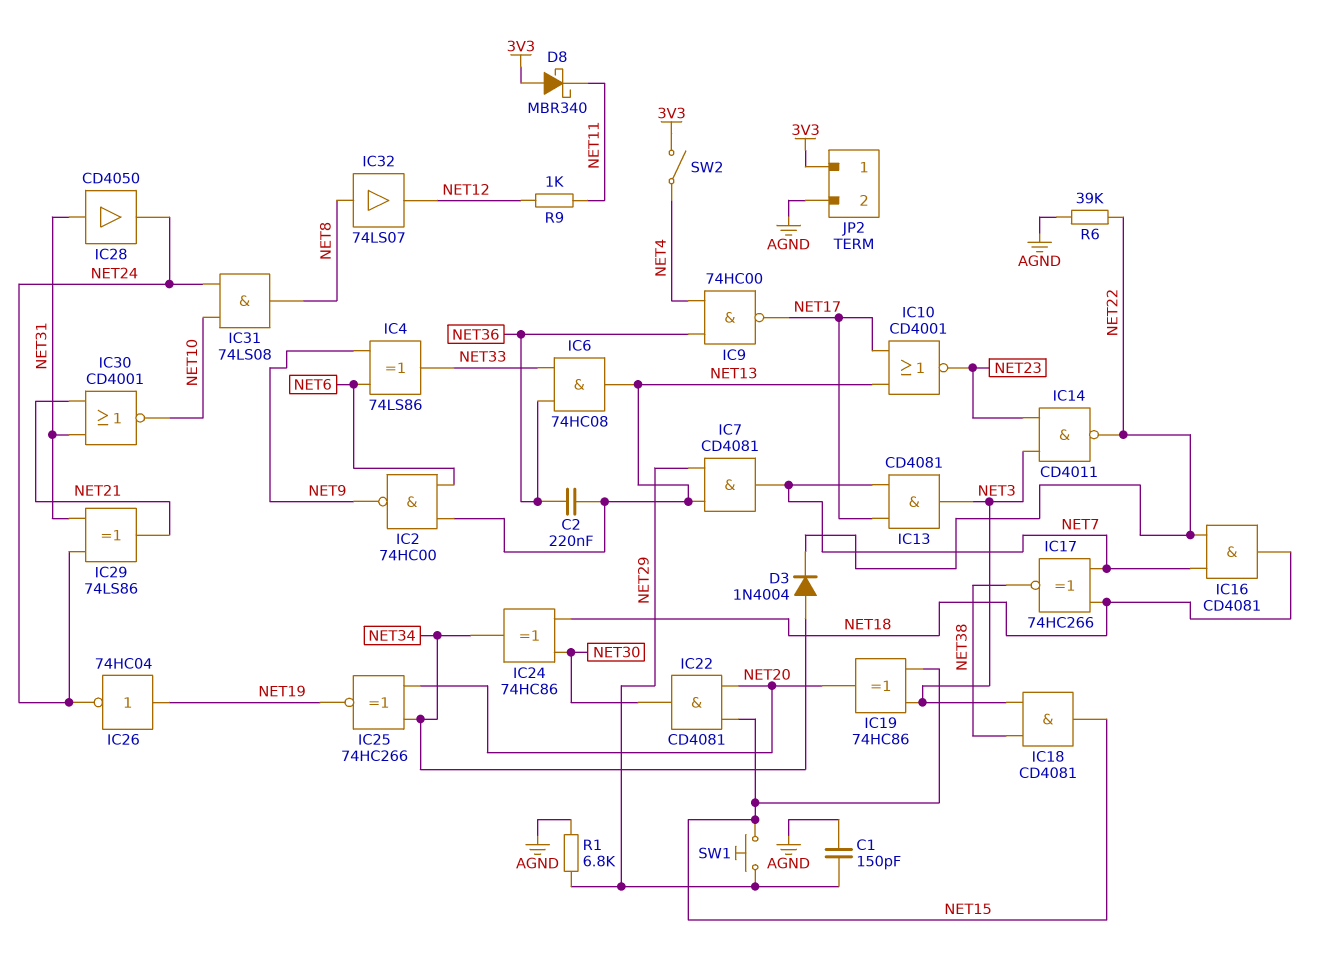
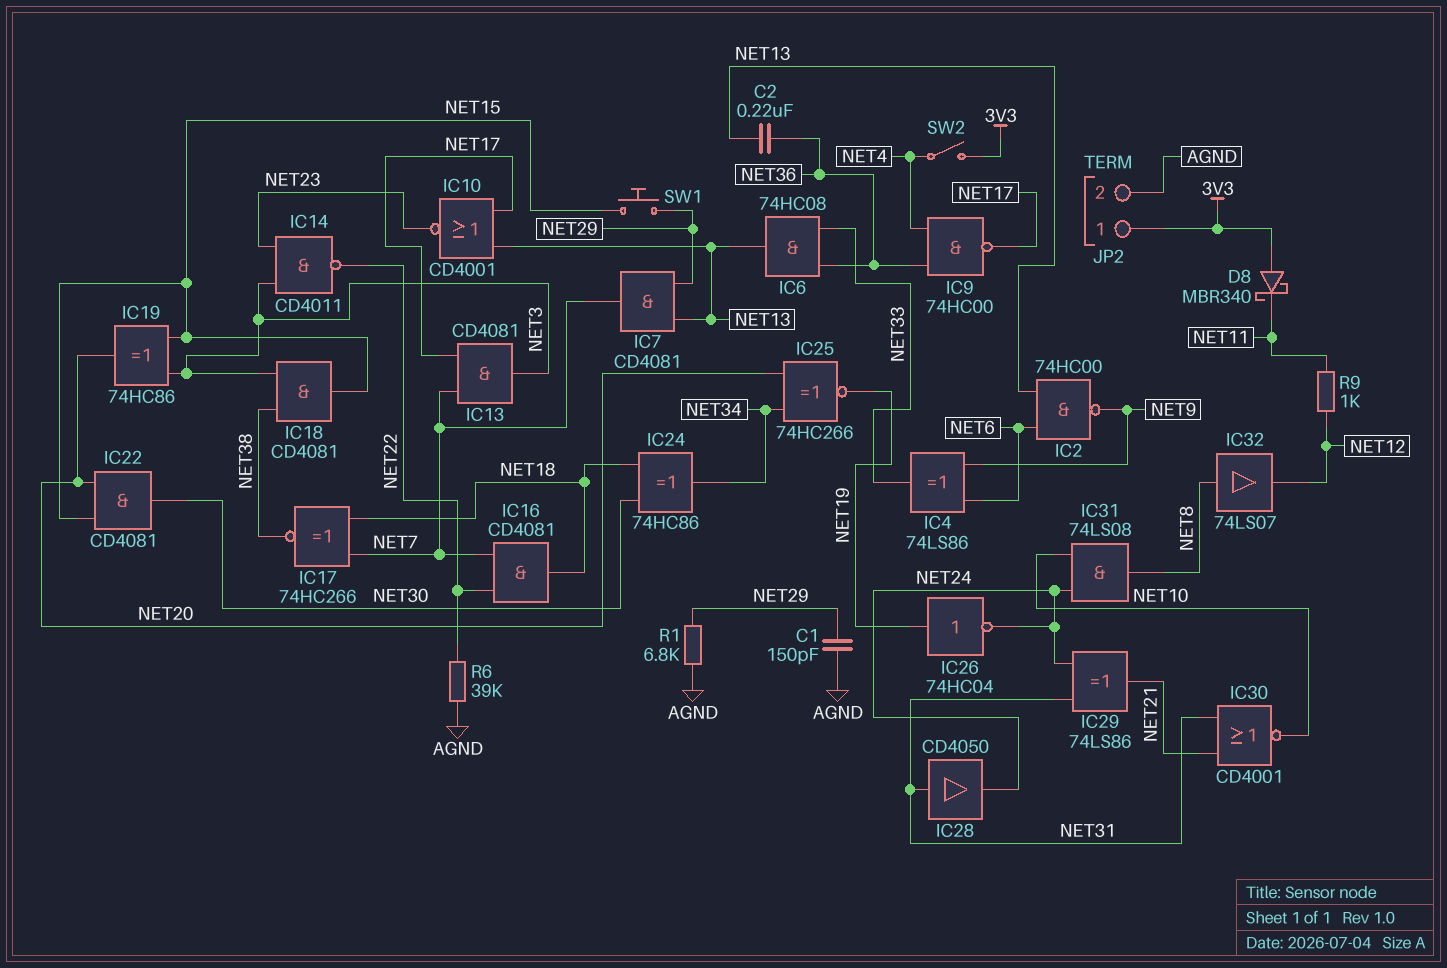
D3: diode 1N4004 (A NET34, K NET22) -> none

